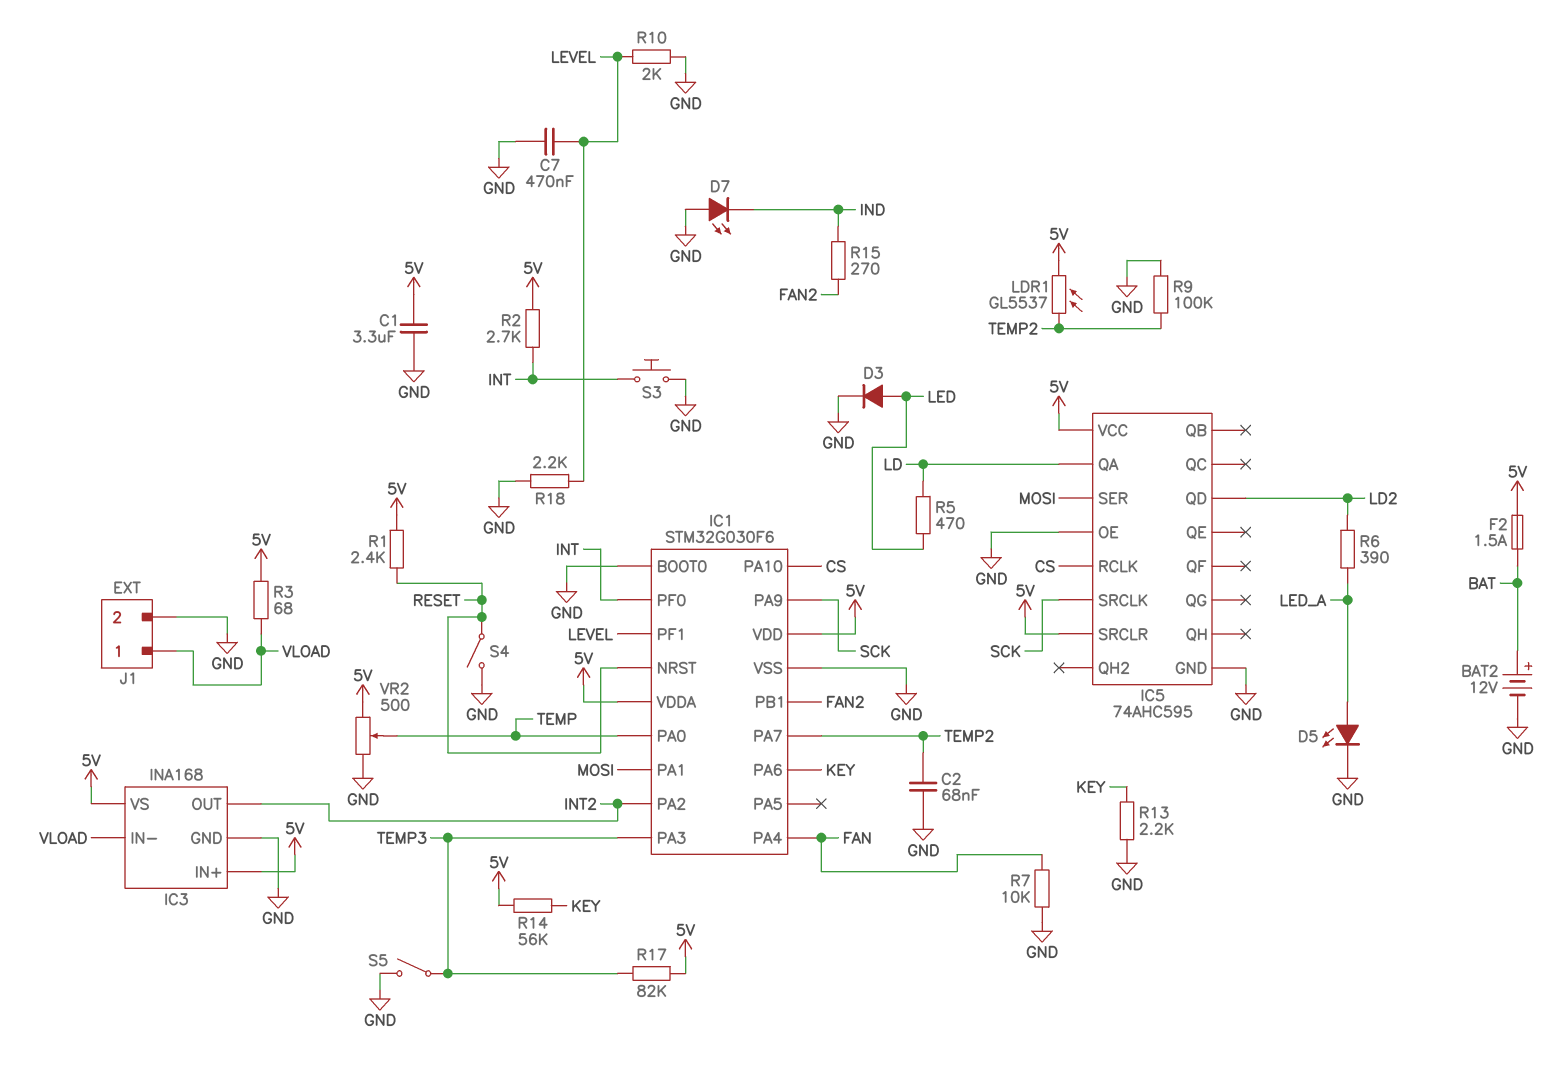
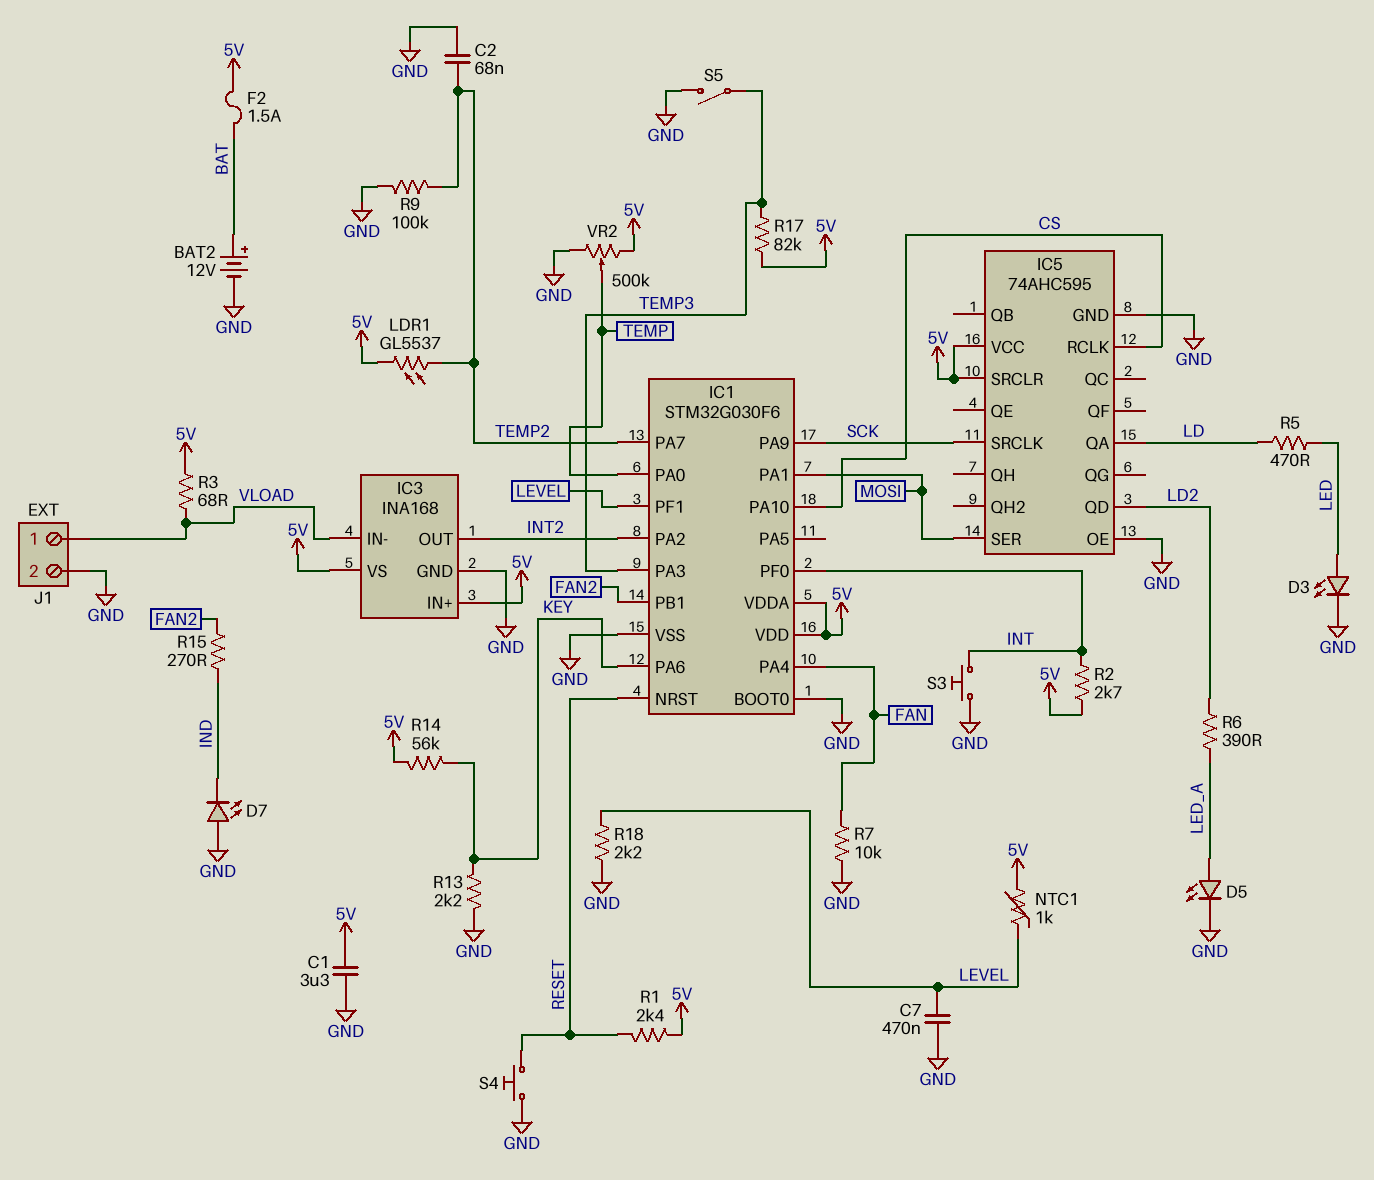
D3: diode (A LED, K GND) -> LED (A LED, K GND)
NTC1: none -> 1k (5V, LEVEL)
R10: 2k (GND, LEVEL) -> none
S4: switch (GND, RESET) -> button (GND, RESET)
VR2: 500 (5V, GND, wiper TEMP) -> 500k (5V, GND, wiper TEMP)

